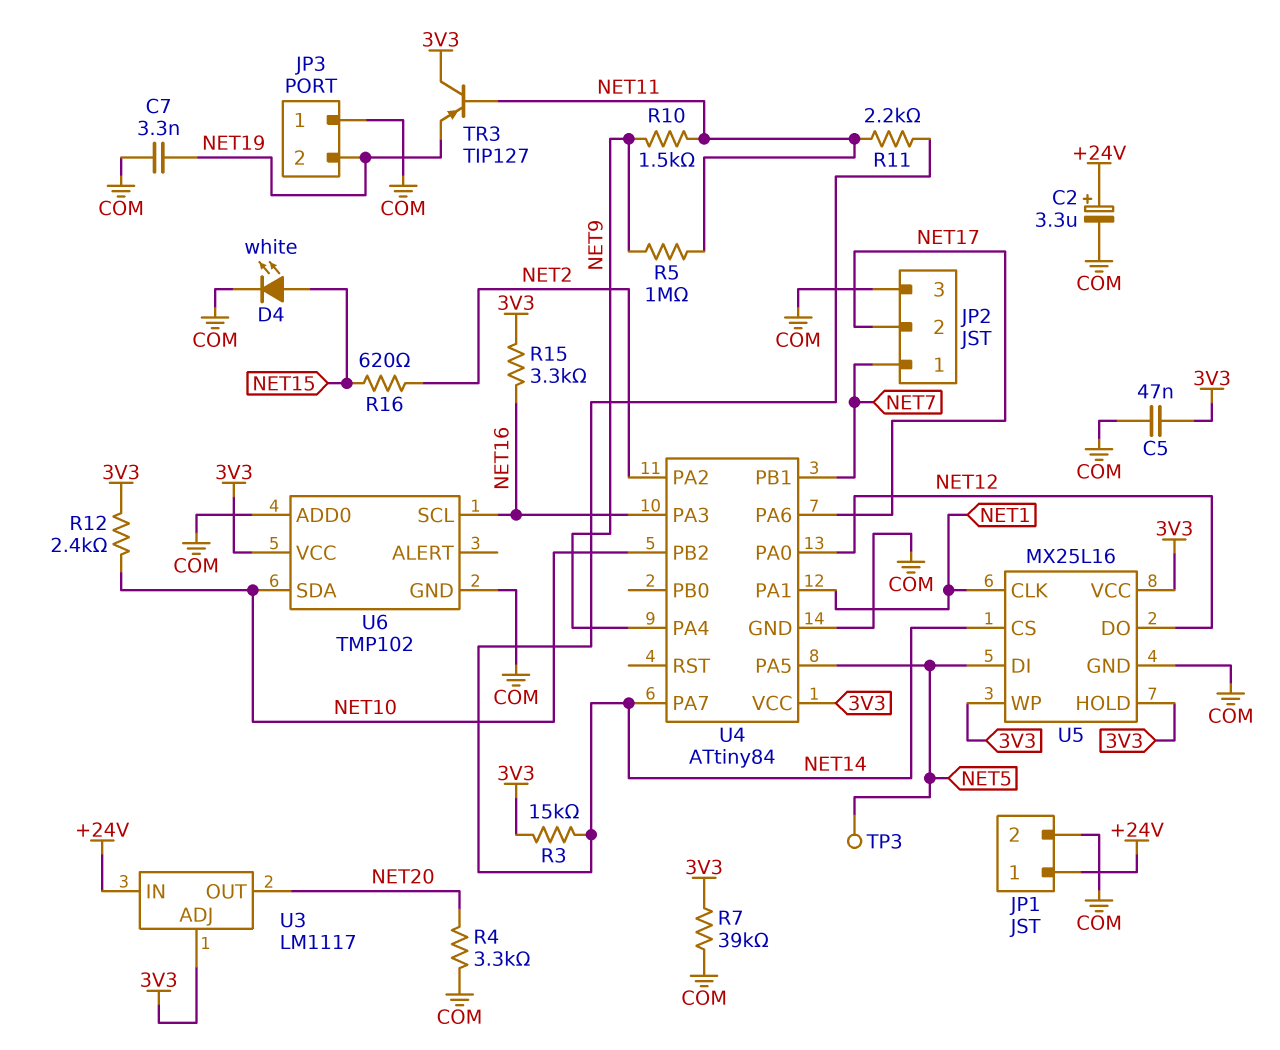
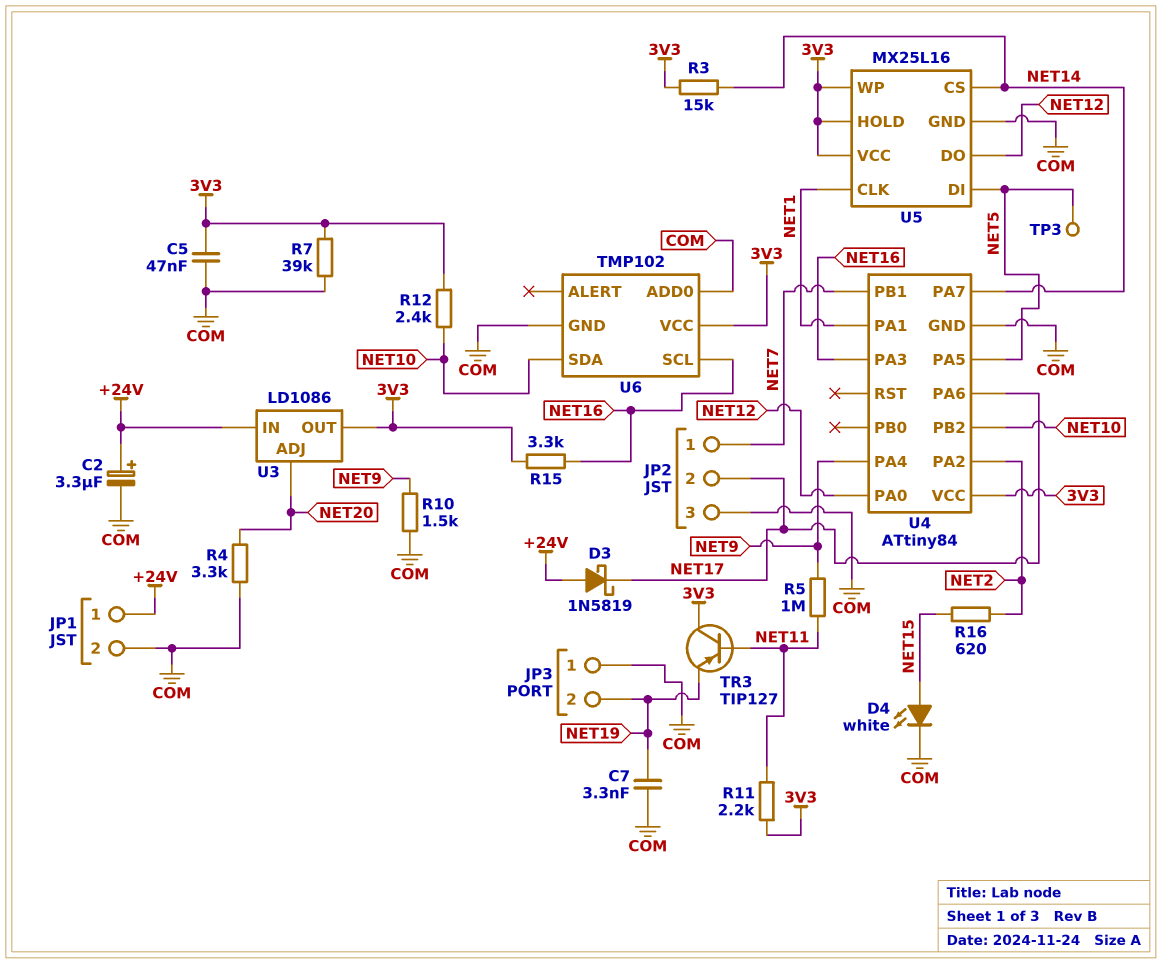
D3: none -> schottky 1N5819 (A +24V, K NET17)
R10: 1.5k (NET9, NET11) -> 1.5k (COM, NET9)
R11: 2.2k (NET11, NET14) -> 2.2k (3V3, NET11)
U3: LM1117 -> LD1086
U3 pin ADJ: 3V3 -> NET20
U3 pin OUT: NET20 -> 3V3

